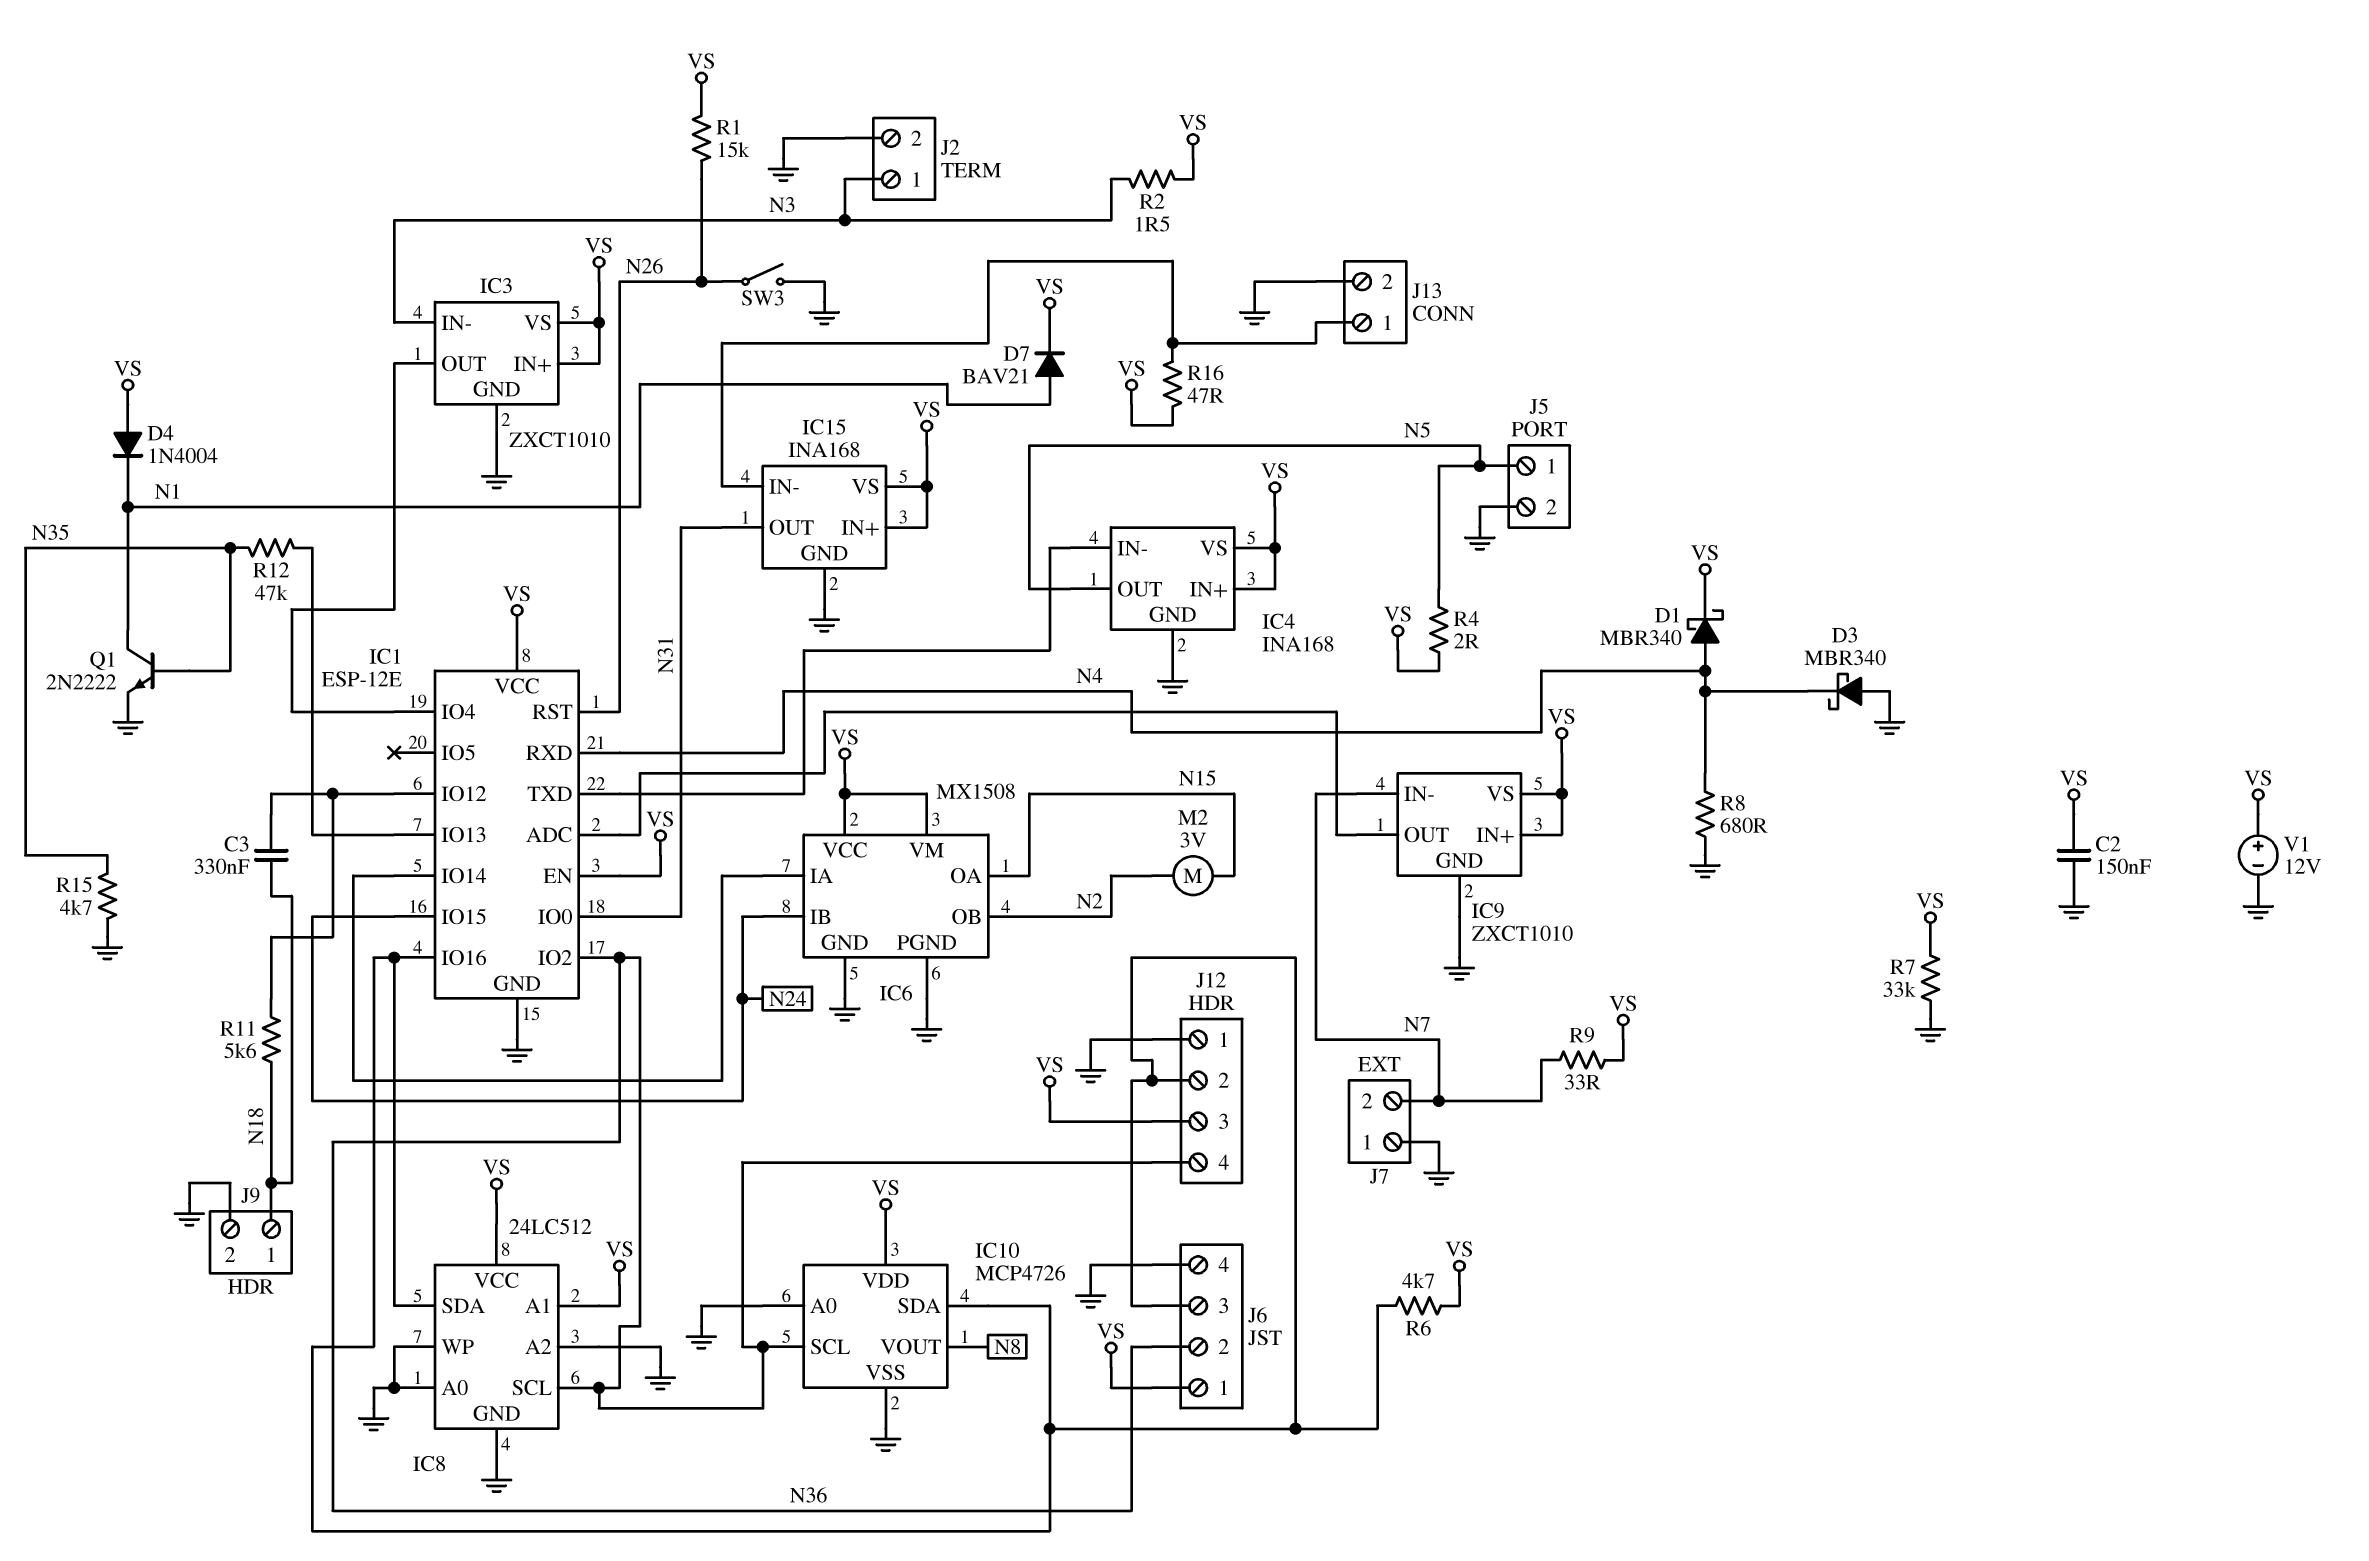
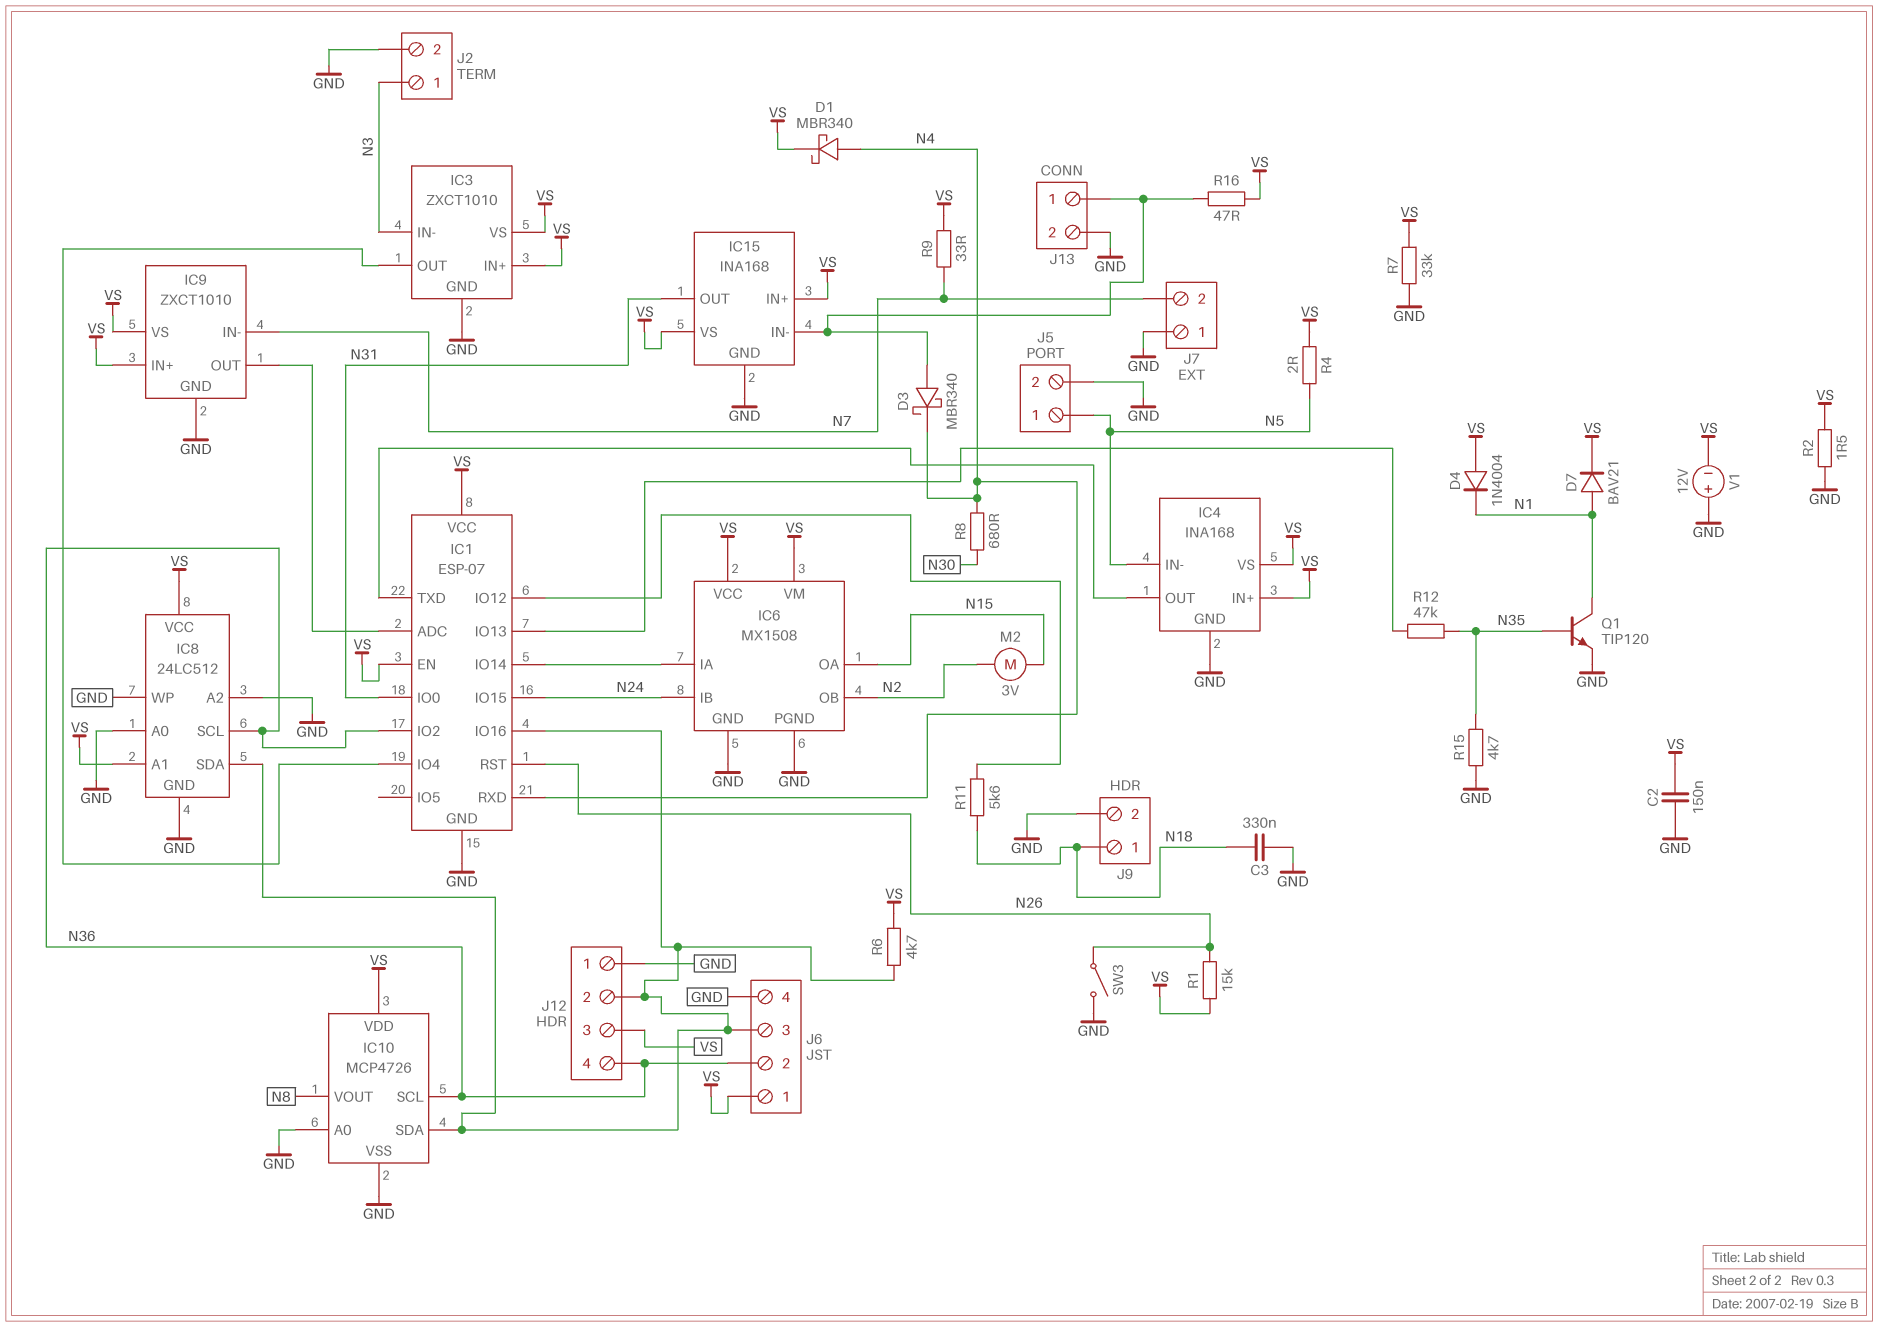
C3: 330nF (IC1/IO12, N18) -> 330nF (GND, N18)
D3: schottky MBR340 (A GND, K N4) -> schottky MBR340 (A IC15/IN-, K N4)
IC1: ESP-12E -> ESP-07
IC4 pin IN-: IC1/TXD -> N5
IC4 pin OUT: N5 -> IC1/TXD
Q1: NPN 2N2222 (B N35, C N1, E GND) -> NPN TIP120 (B N35, C N1, E GND)
R2: 1.5 (N3, VS) -> 1.5 (GND, VS)
R8: 680 (GND, N4) -> 680 (N4, N30)
V1: 12V (plus VS, minus GND) -> 12V (plus GND, minus VS)

